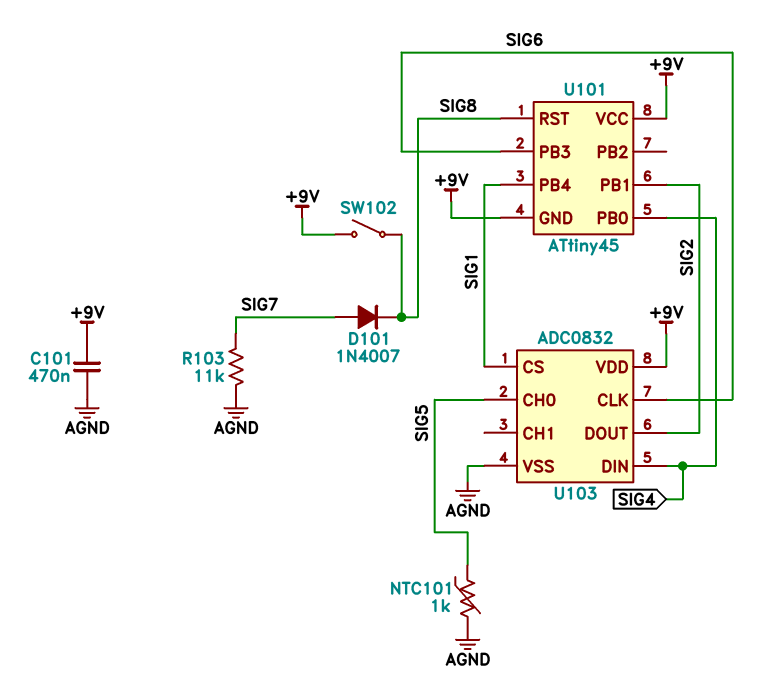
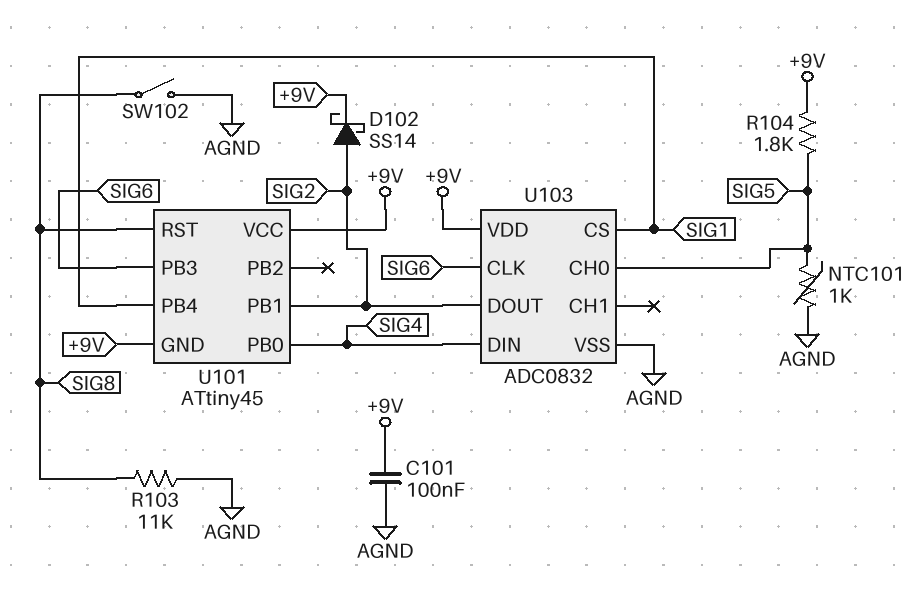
C101: 470nF (+9V, AGND) -> 100nF (+9V, AGND)
D101: diode 1N4007 (A SIG7, K SIG8) -> none
D102: none -> schottky SS14 (A SIG2, K +9V)
R103: 11k (AGND, SIG7) -> 11k (AGND, SIG8)
R104: none -> 1.8k (+9V, SIG5)
SW102: switch (+9V, SIG8) -> switch (AGND, SIG8)

